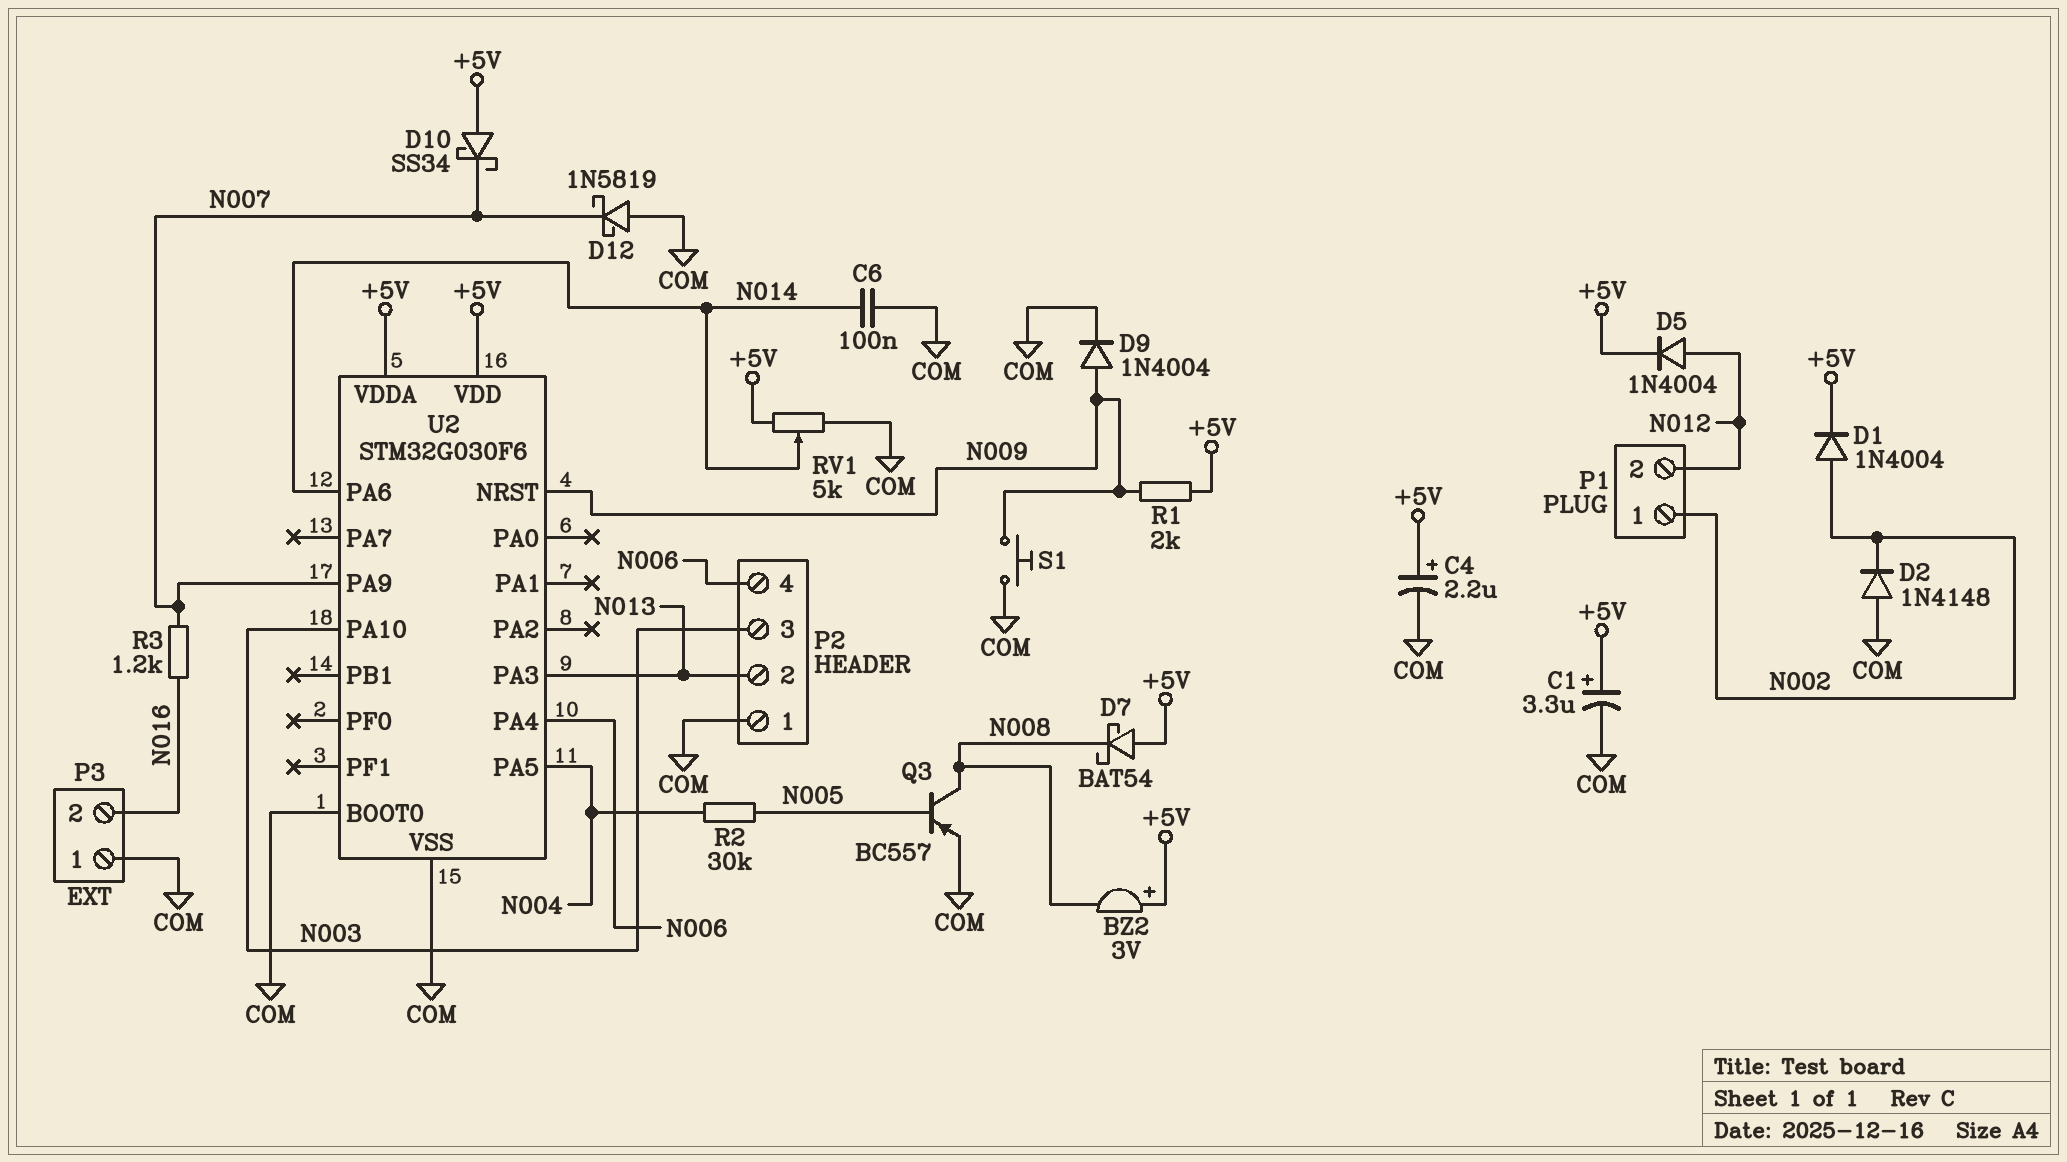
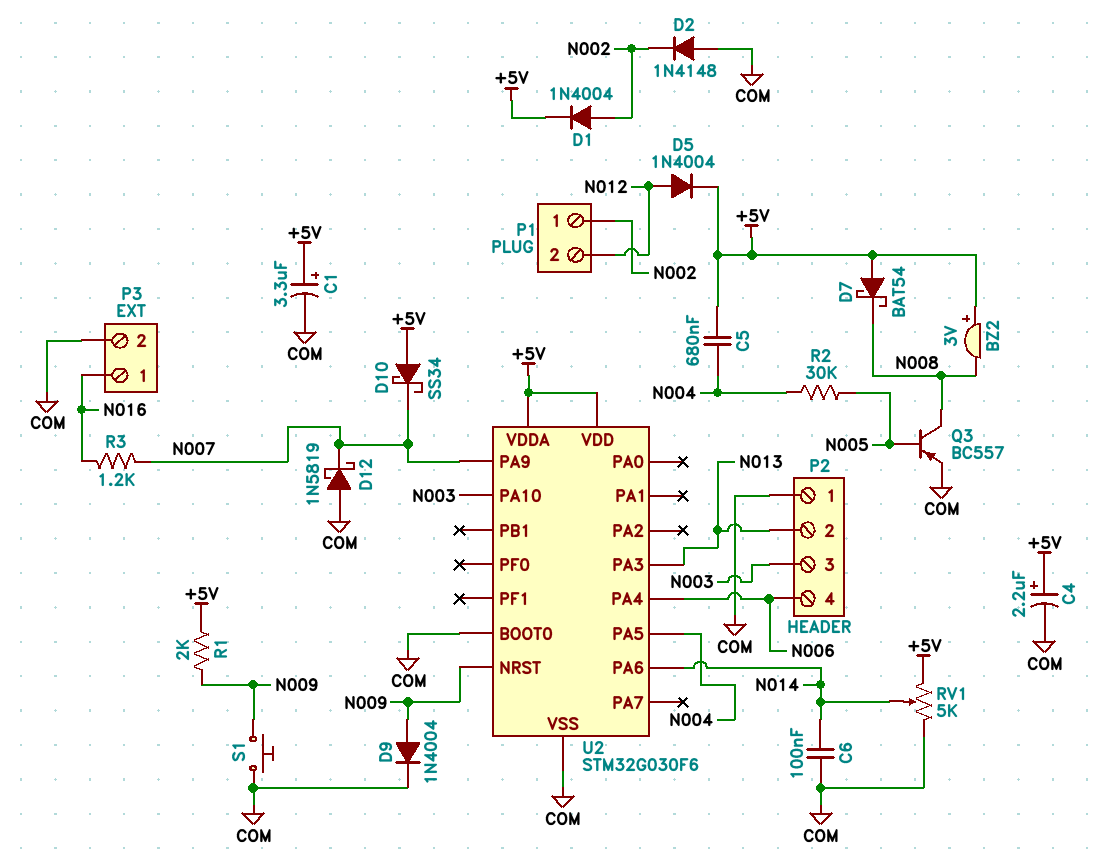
C5: none -> 680nF (+5V, N004)
P3 pin 1: COM -> N016
P3 pin 2: N016 -> COM

